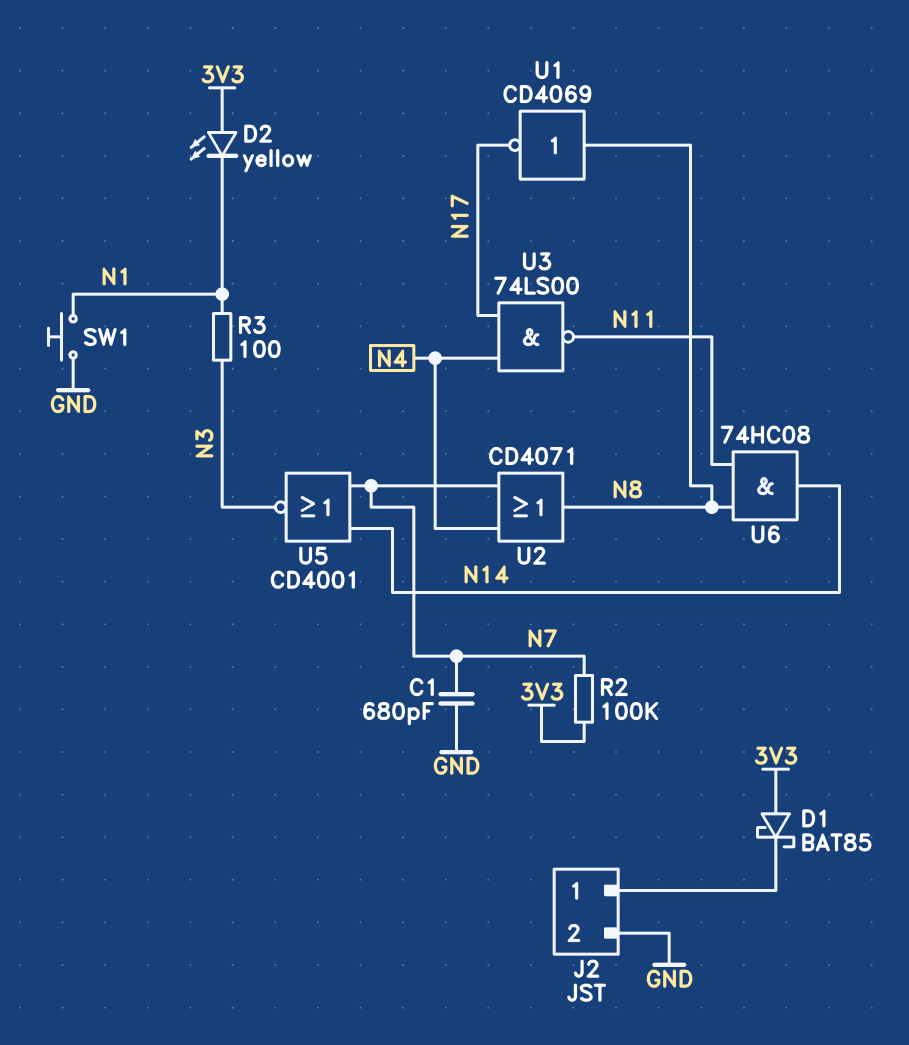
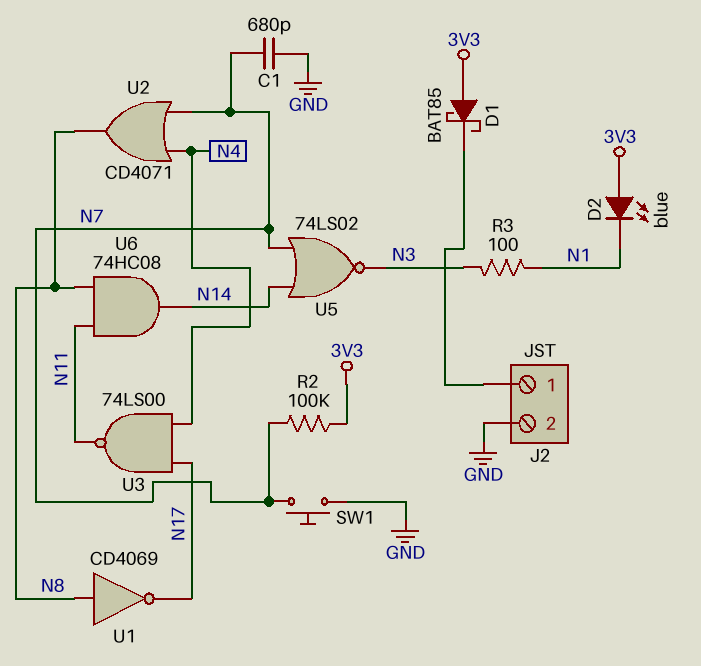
D2: LED yellow (A 3V3, K N1) -> LED blue (A 3V3, K N1)
SW1: button (GND, N1) -> button (GND, N7)
U5: NOR CD4001 (in N7, in N14, out N3) -> NOR 74LS02 (in N7, in N14, out N3)

